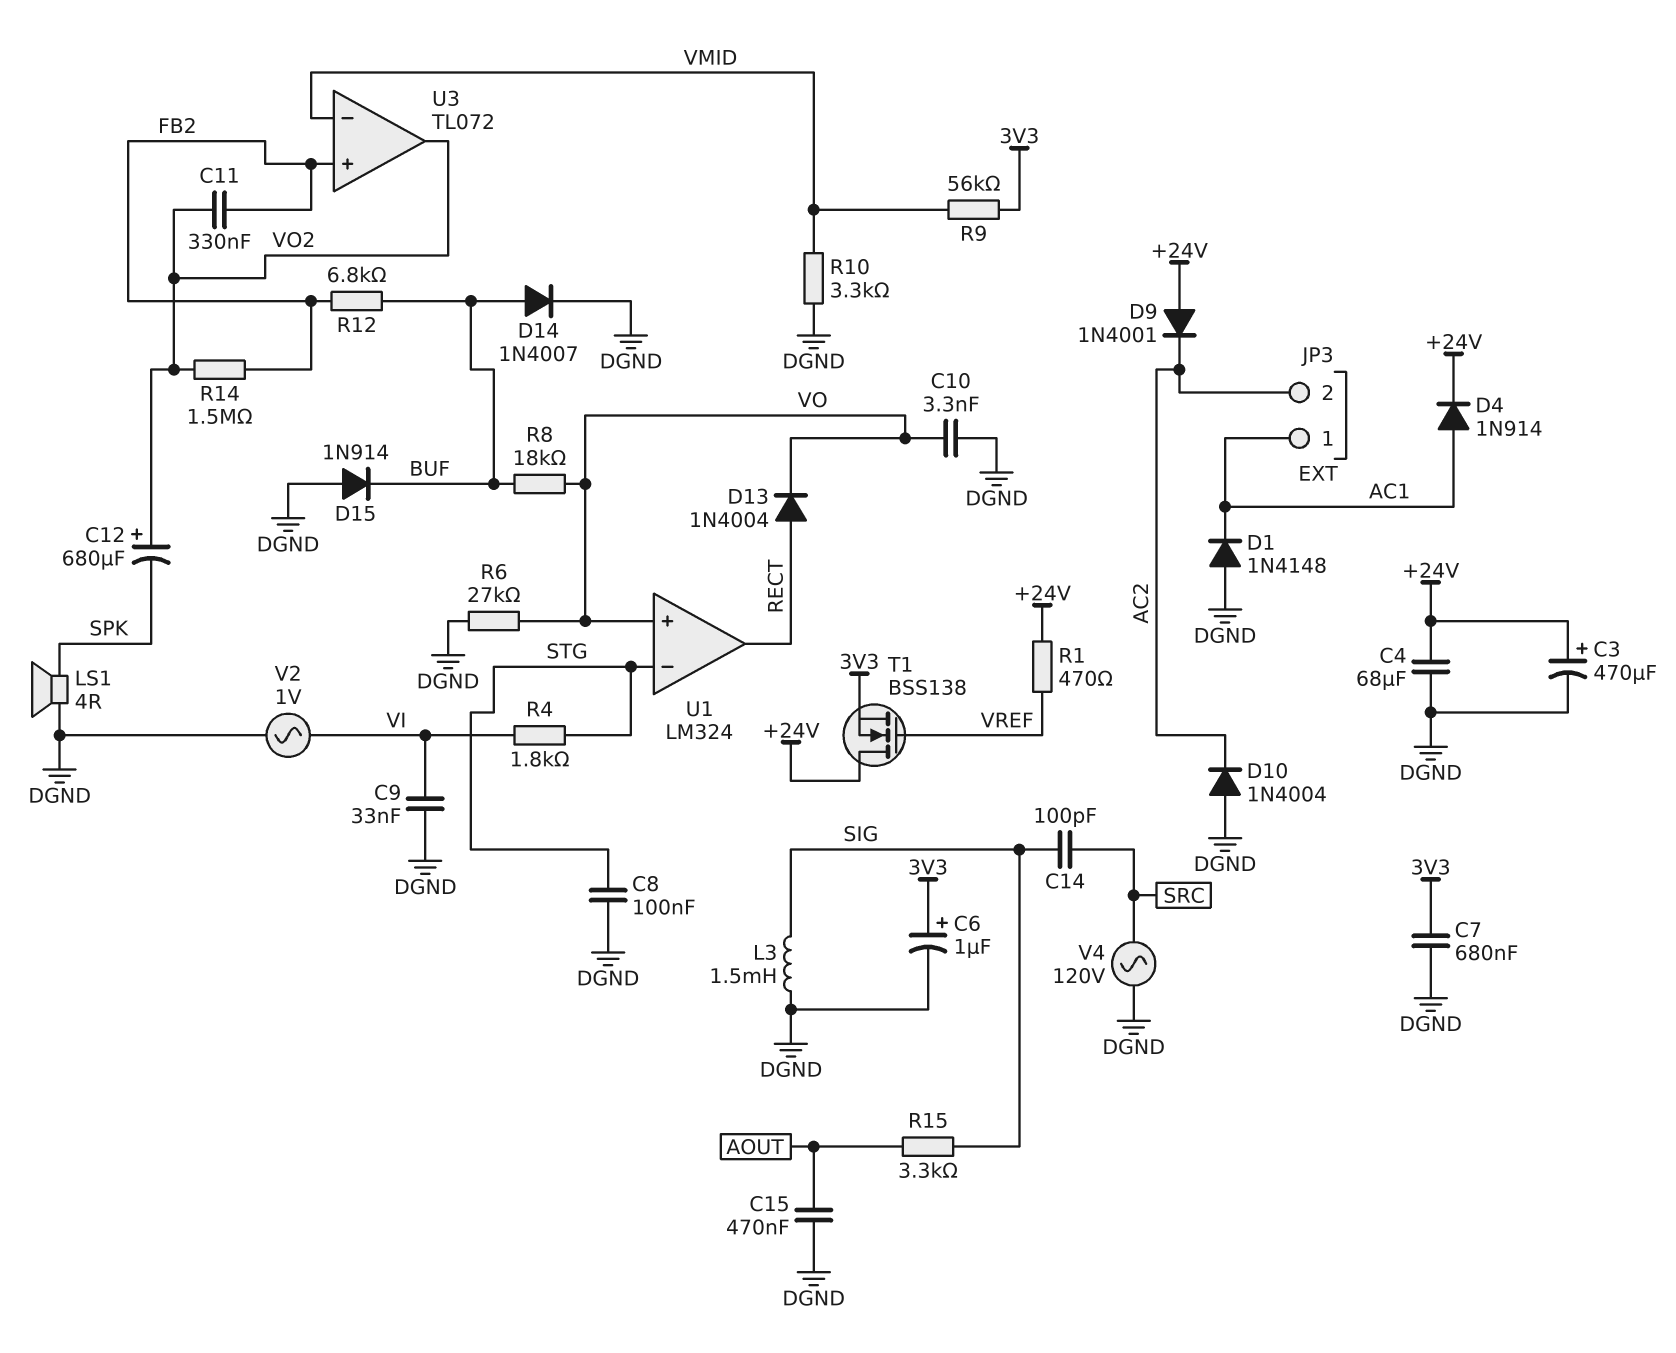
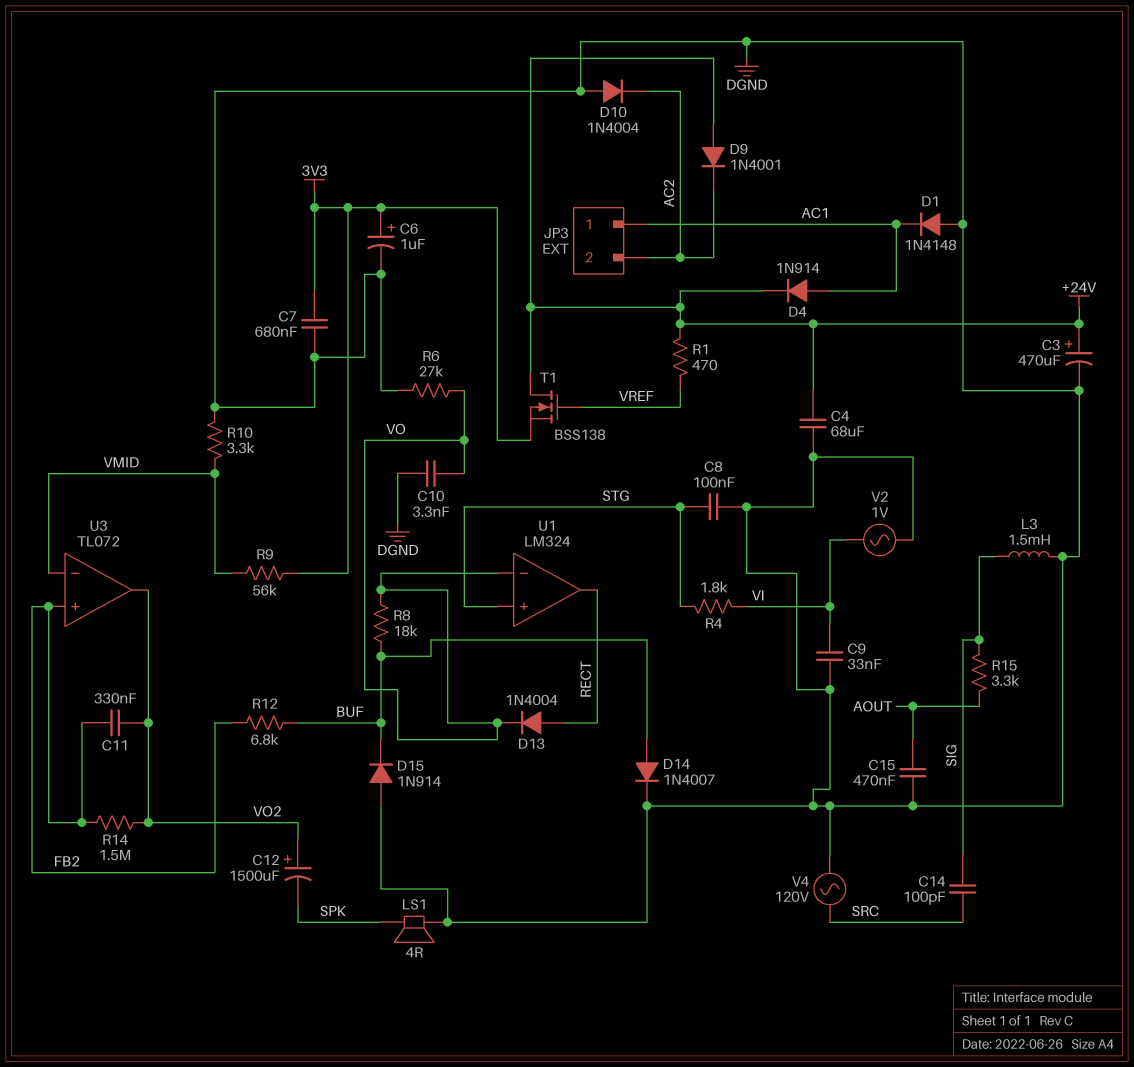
C12: 680uF (plus VO2, minus SPK) -> 1500uF (plus VO2, minus SPK)
U1 pin in+: VO -> STG
U1 pin in-: STG -> VO

